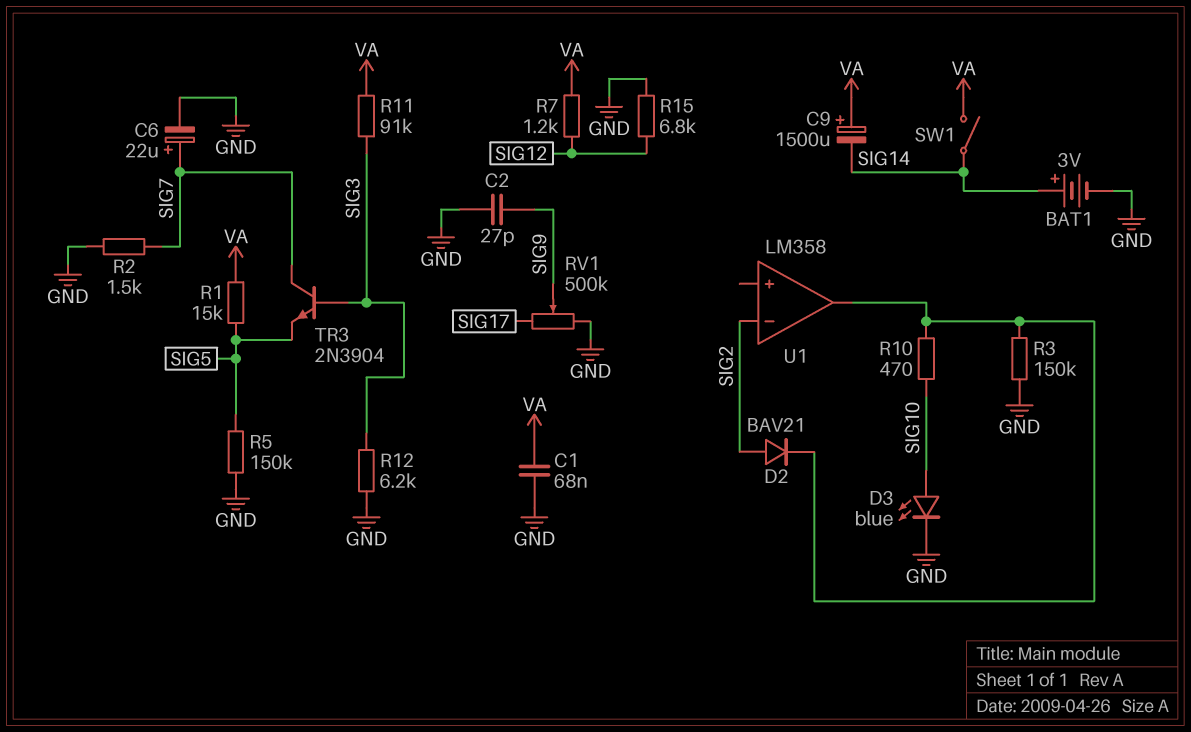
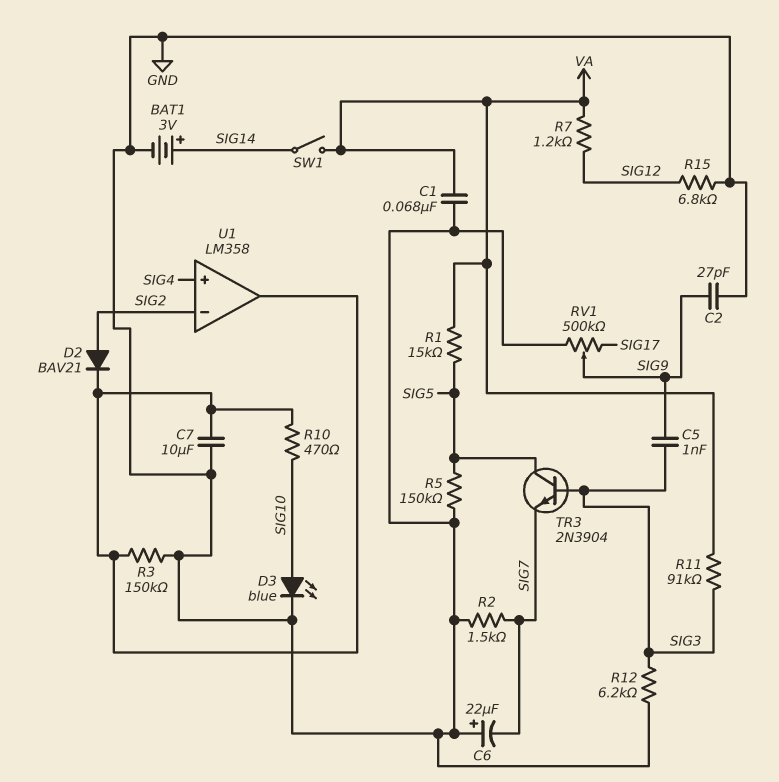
C5: none -> 1nF (SIG3, SIG9)
C6: 22uF (plus SIG7, minus GND) -> 22uF (plus GND, minus SIG7)
C7: none -> 10uF (GND, U1/out)
C9: 1500uF (plus VA, minus SIG14) -> none
TR3: NPN 2N3904 (B SIG3, C SIG7, E SIG5) -> NPN 2N3904 (B SIG3, C SIG5, E SIG7)
U1 pin in+: none -> SIG4

